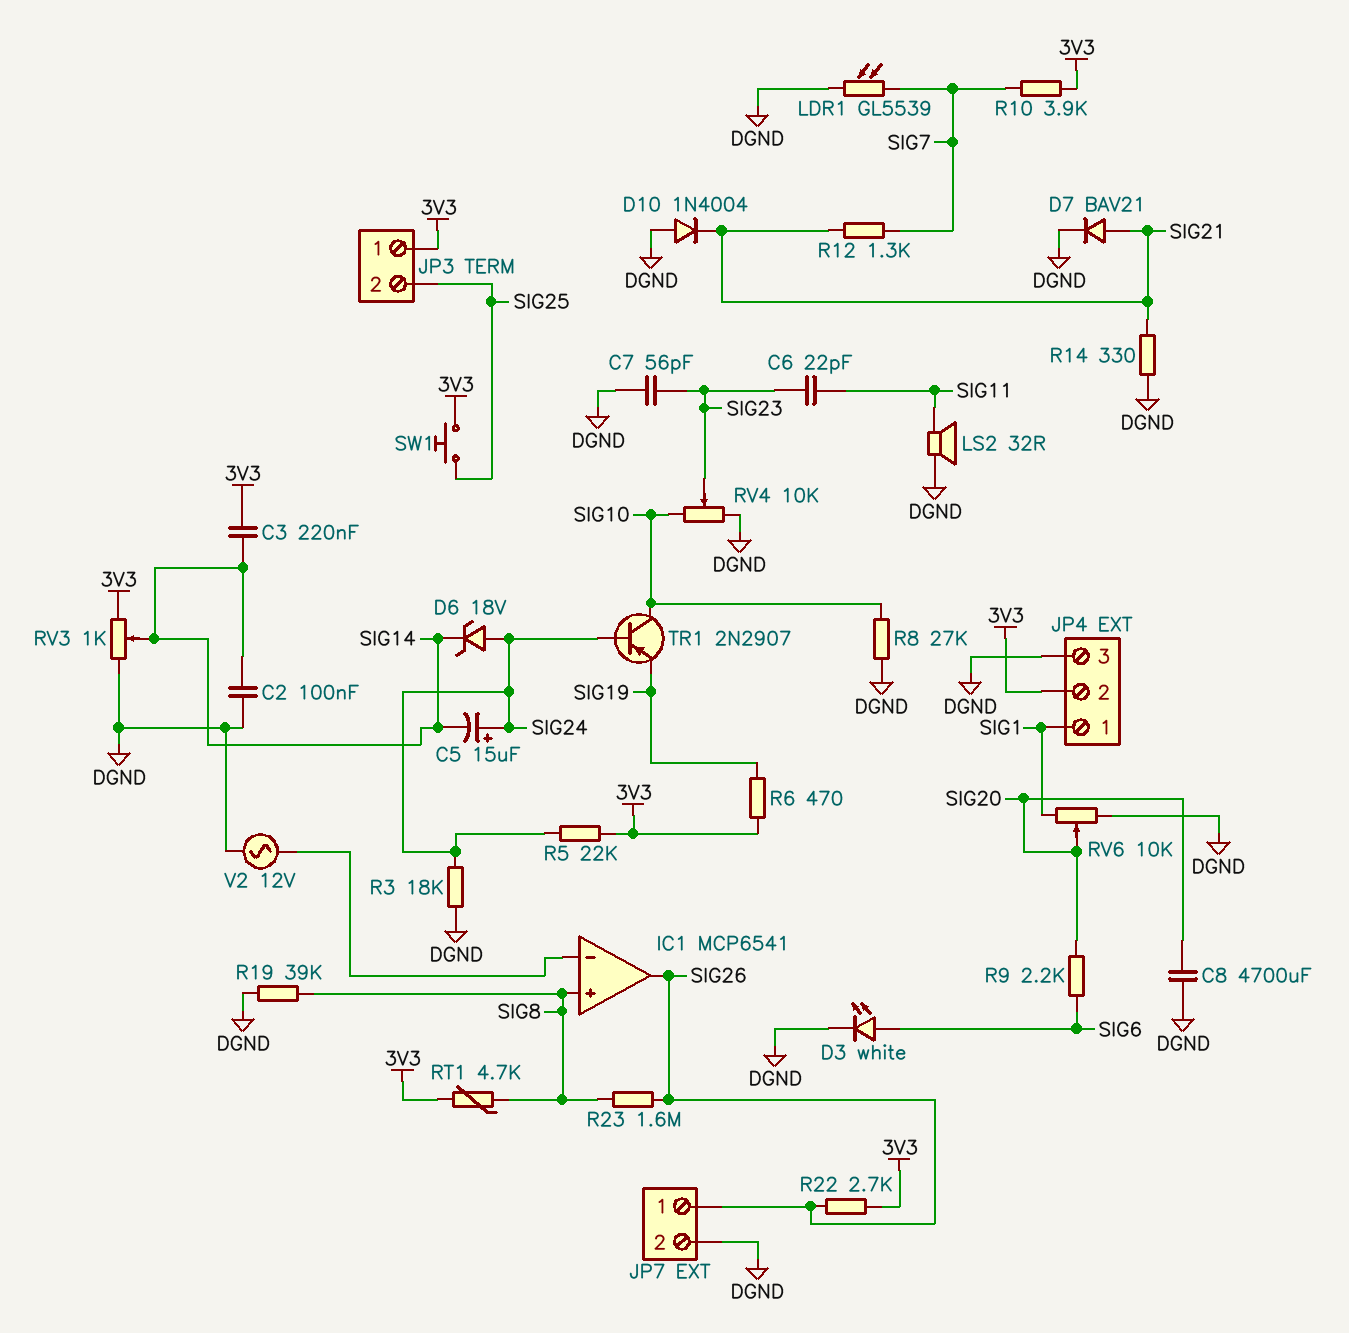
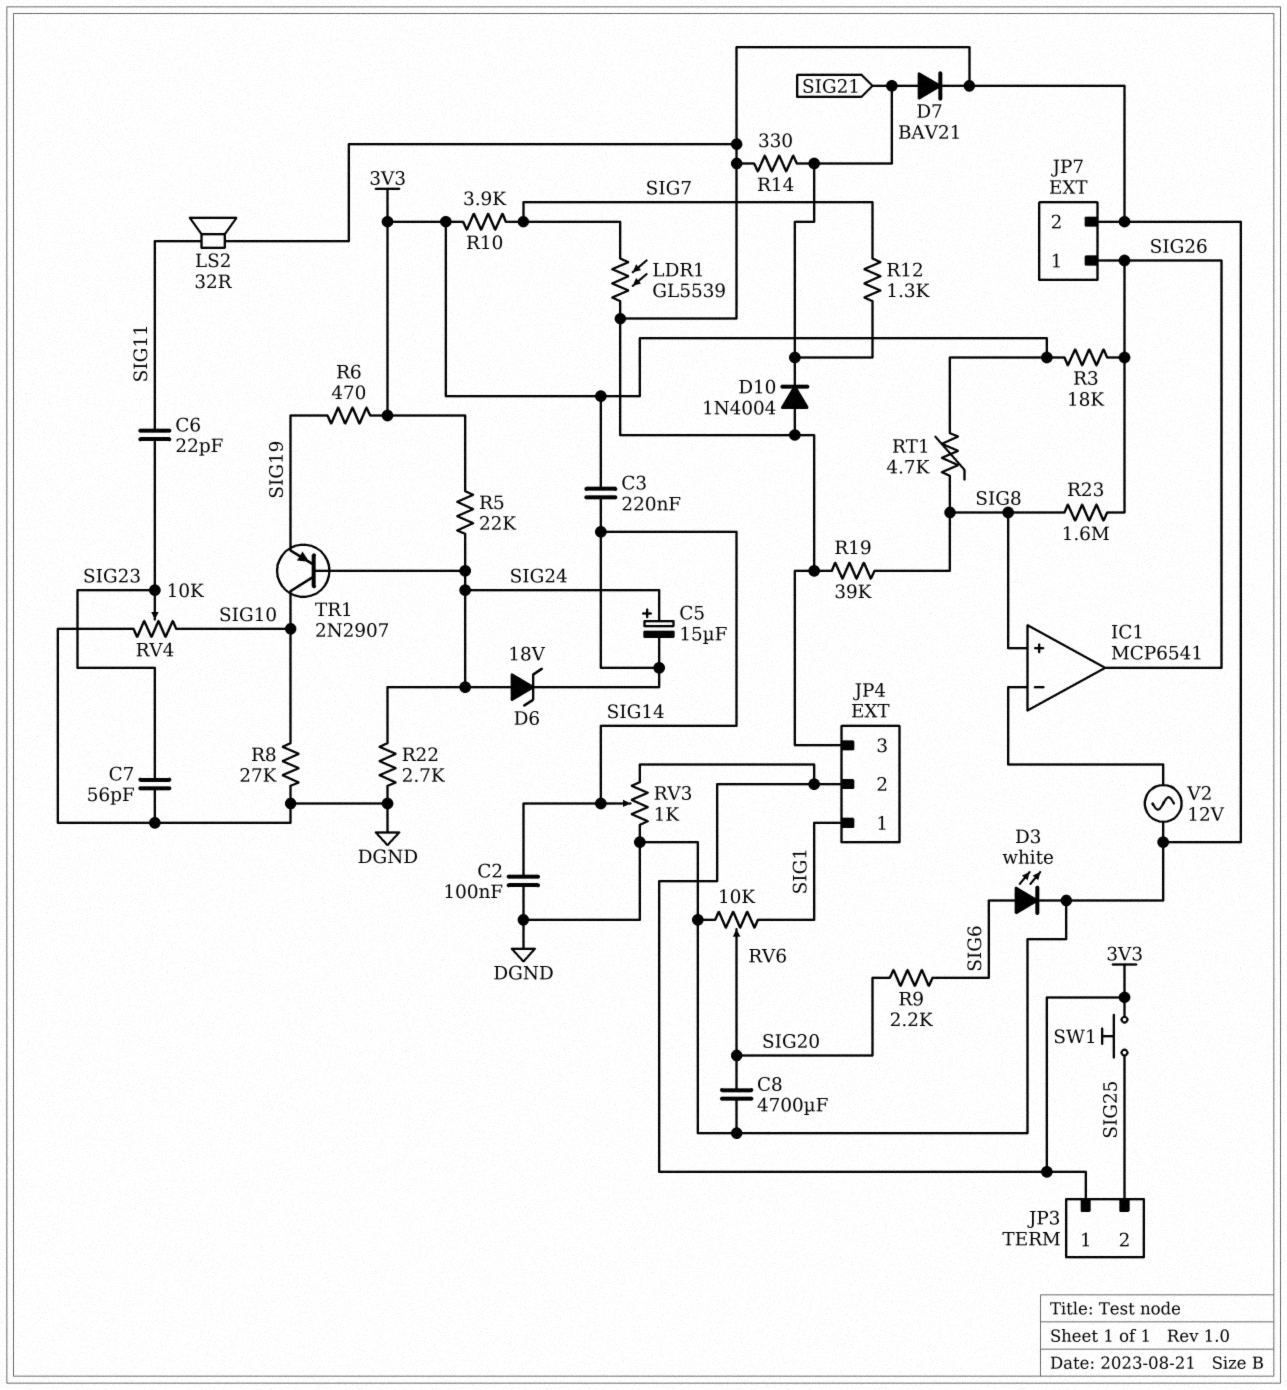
R3: 18k (DGND, SIG24) -> 18k (3V3, SIG26)
R22: 2.7k (3V3, SIG26) -> 2.7k (DGND, SIG24)

